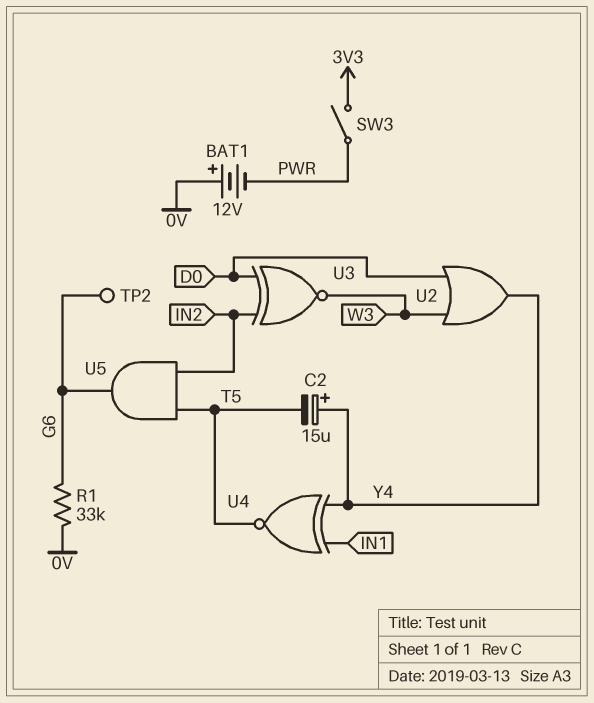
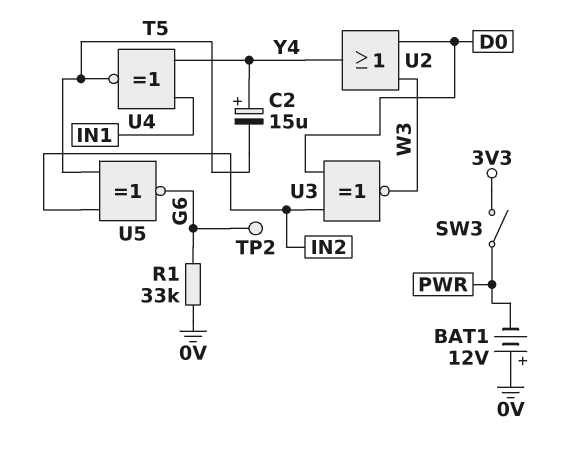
U5: AND (in IN2, in T5, out G6) -> XNOR (in IN2, in T5, out G6)

